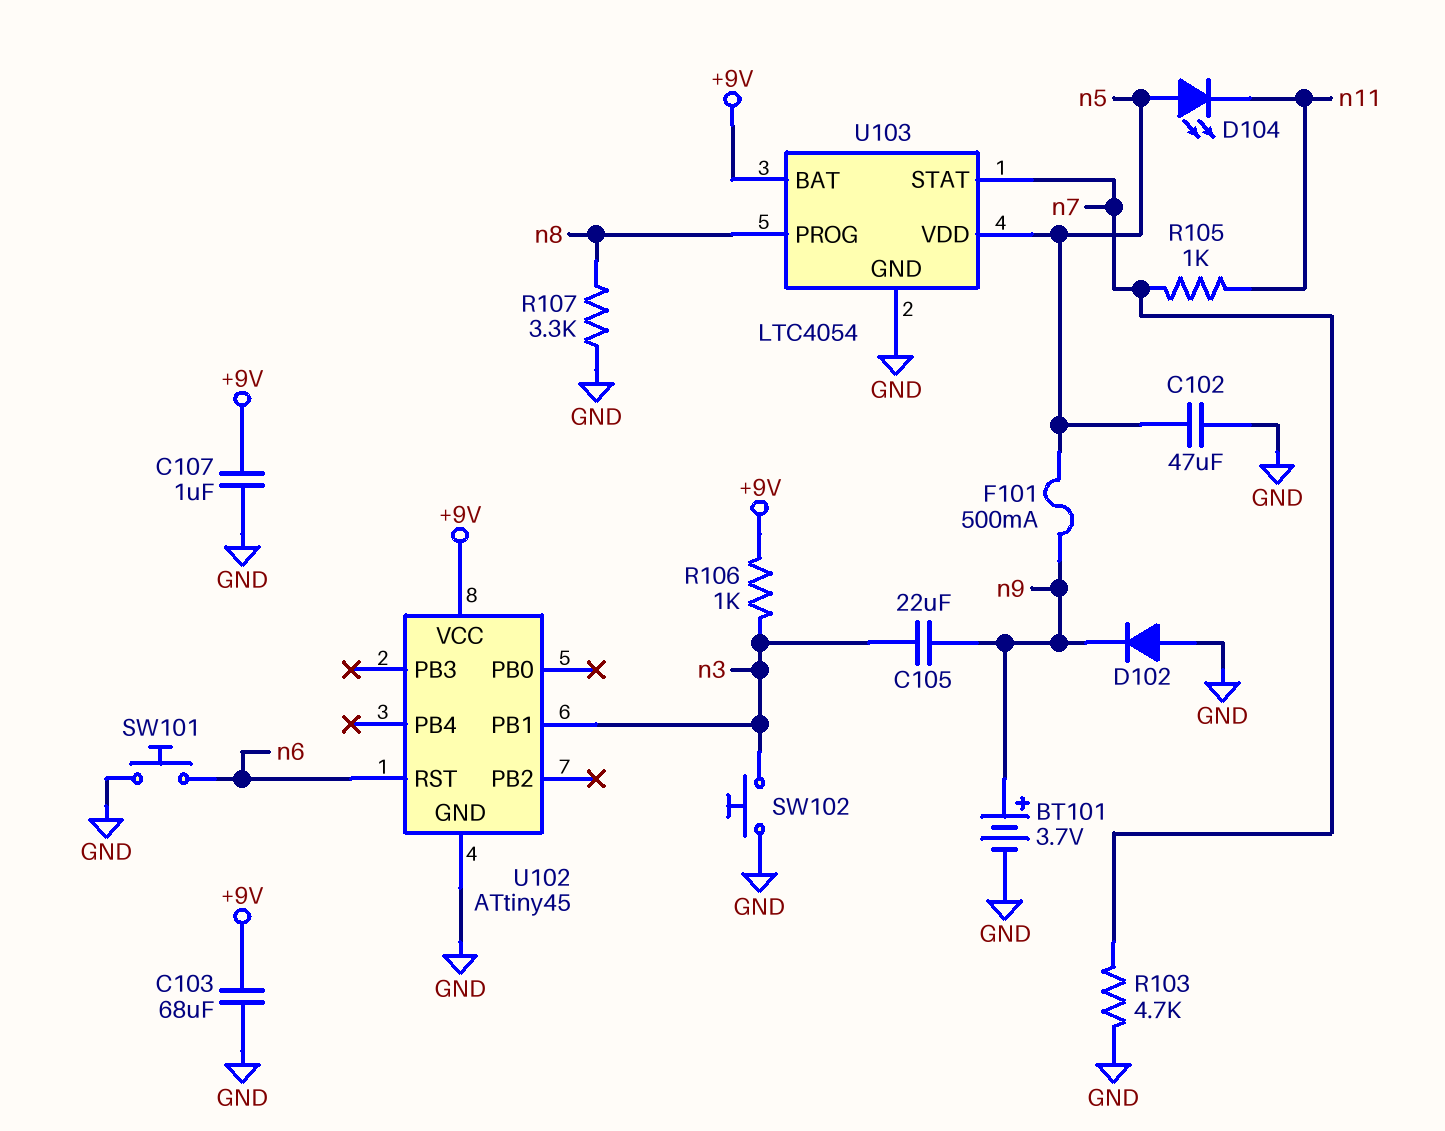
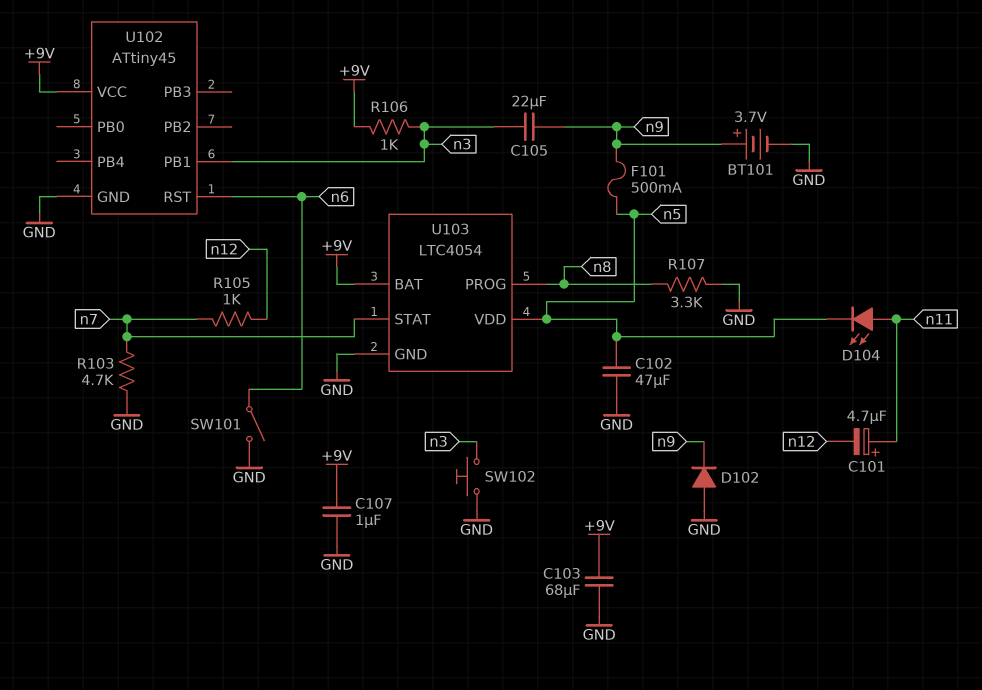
C101: none -> 4.7uF (plus n11, minus n12)
D104: LED (A n5, K n11) -> LED (A n11, K n5)
R105: 1k (n7, n11) -> 1k (n7, n12)
SW101: button (GND, n6) -> switch (GND, n6)

